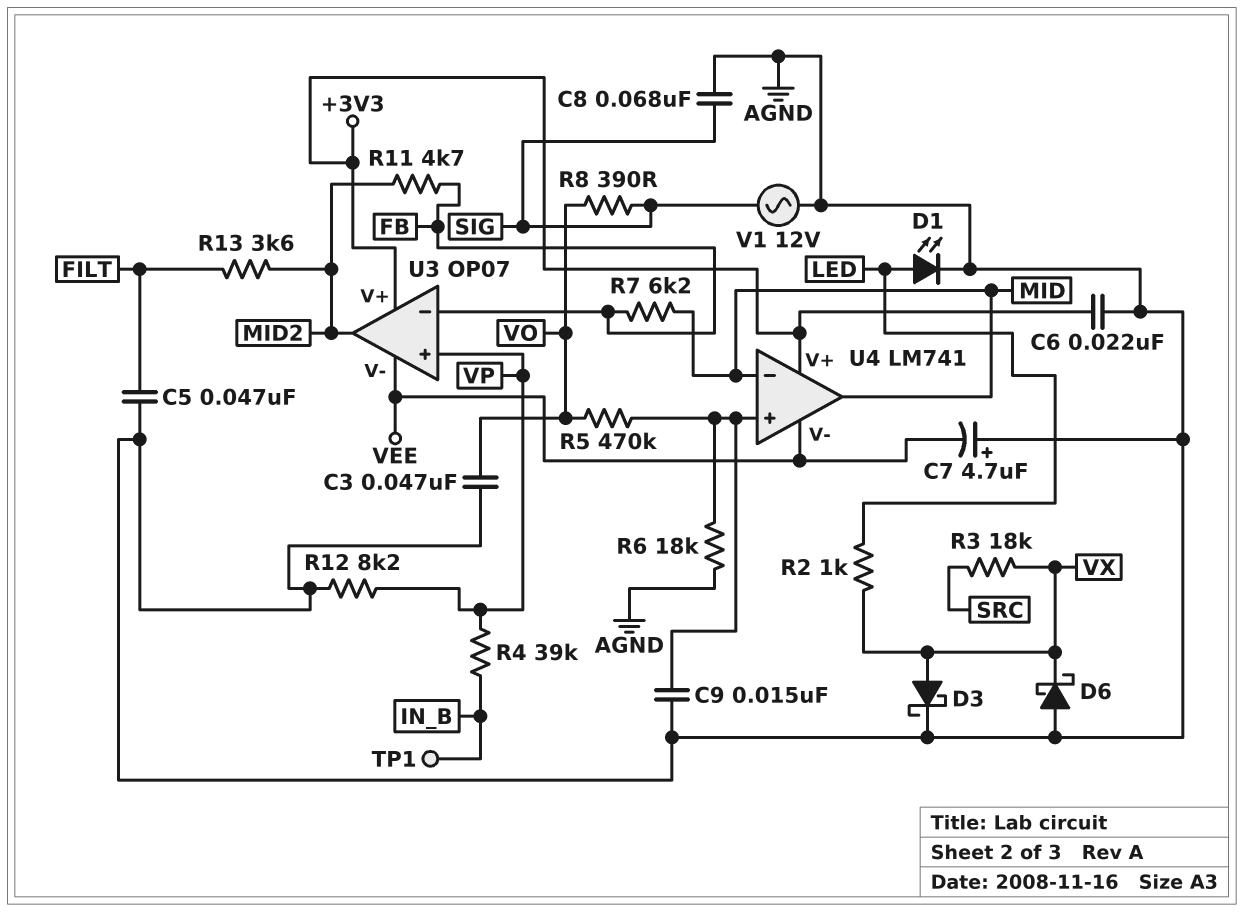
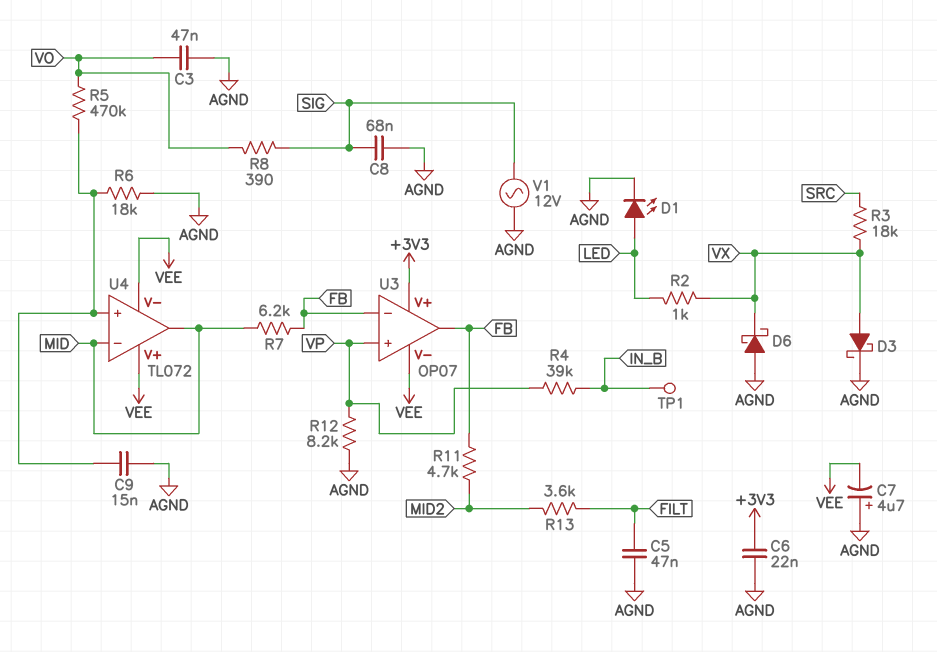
U3 pin out: MID2 -> FB
U4: LM741 -> TL072
U4 pin V+: +3V3 -> VEE

